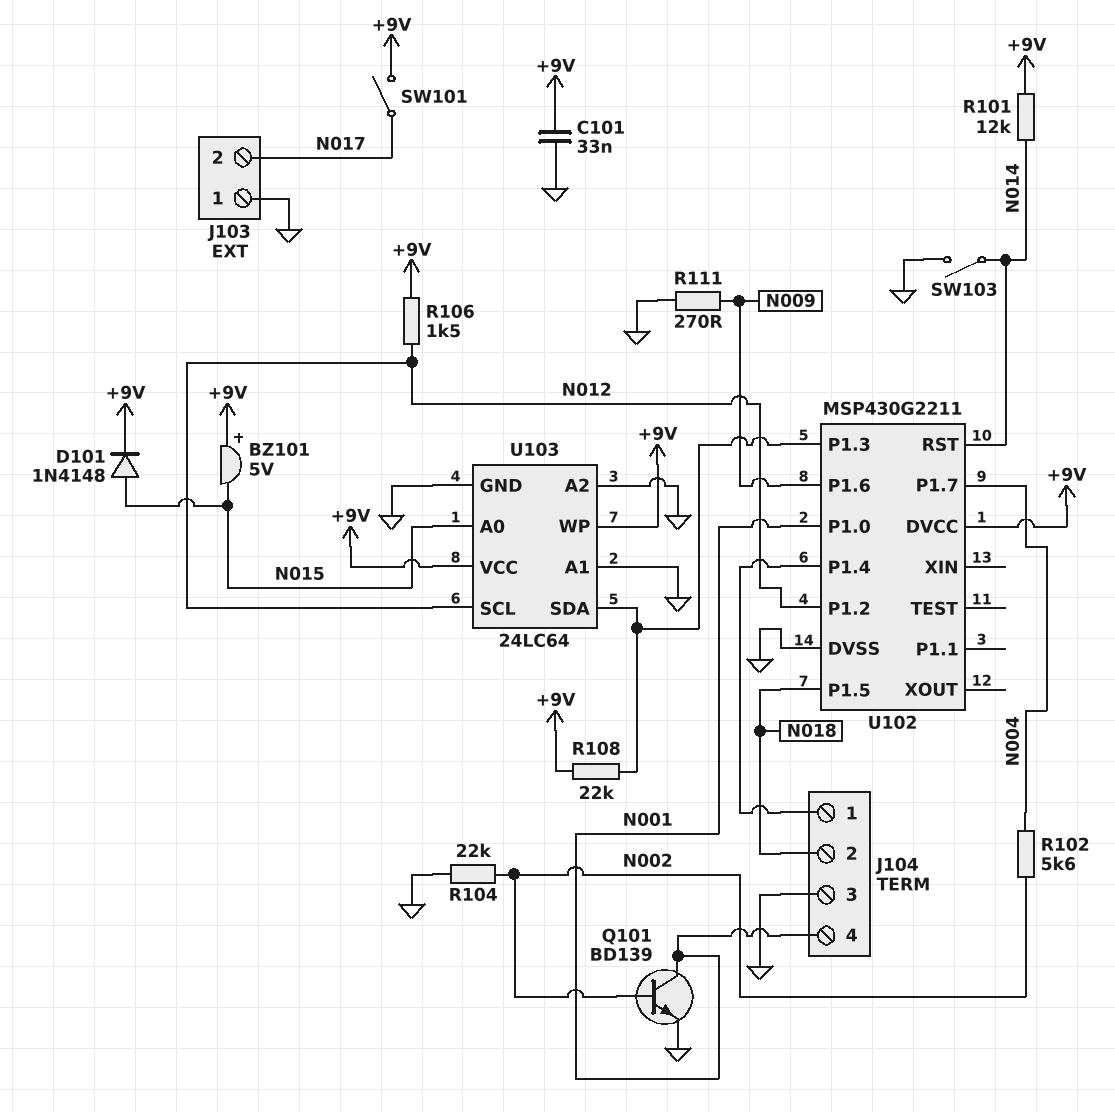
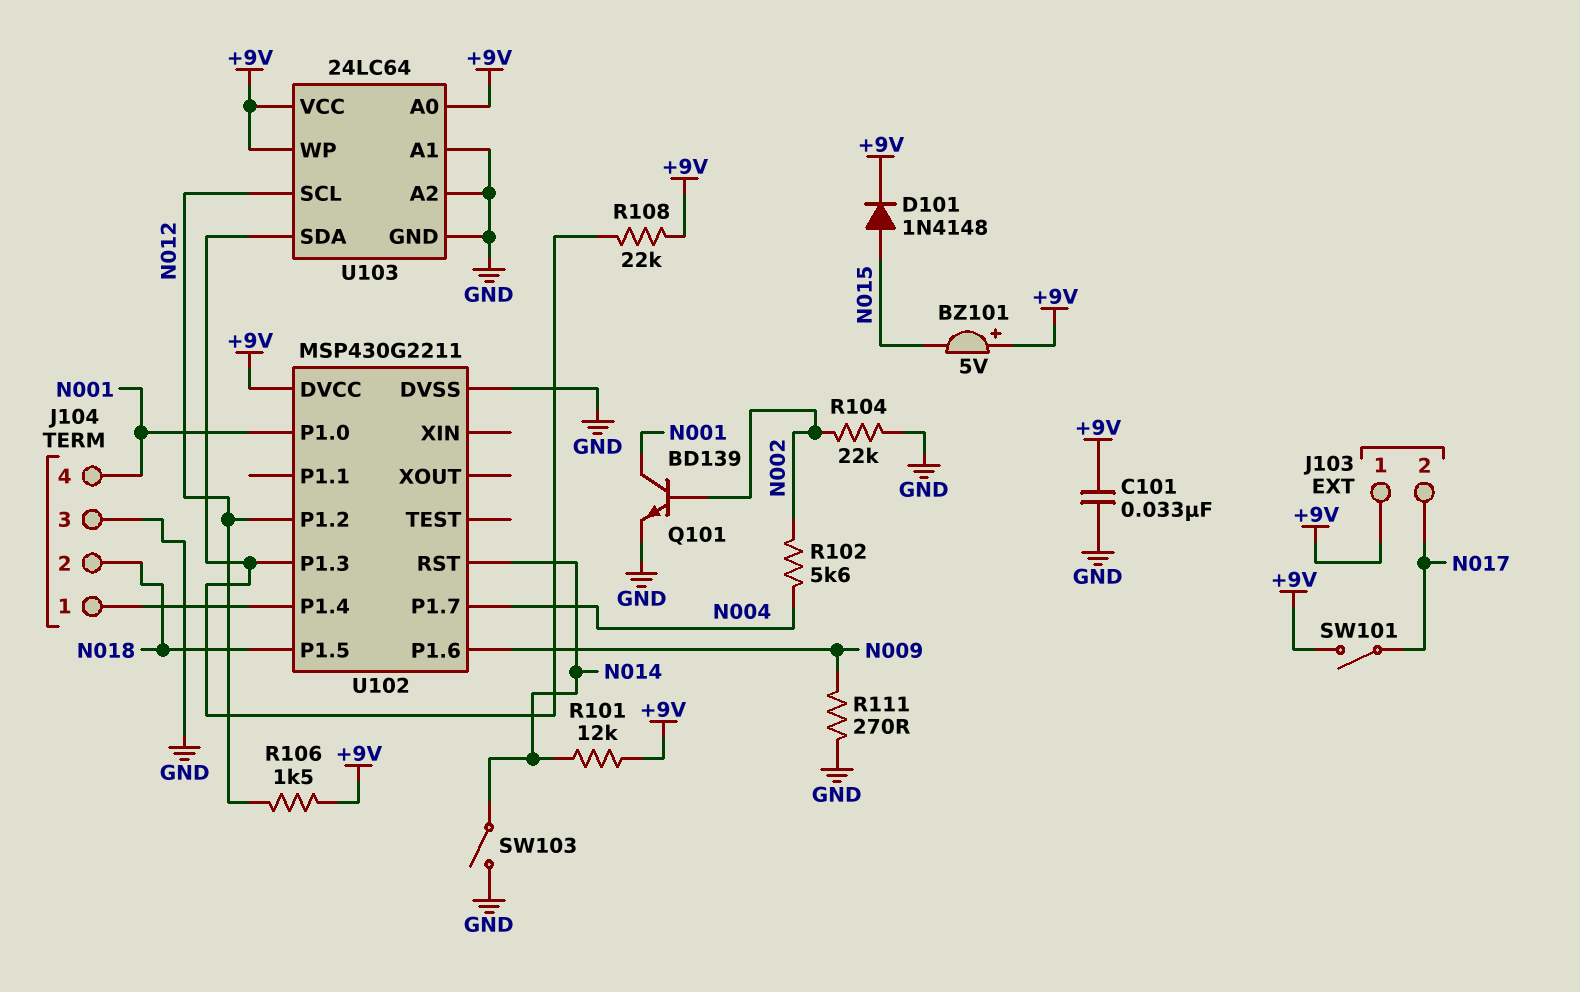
J103 pin 1: GND -> +9V
U103 pin A0: N015 -> +9V

